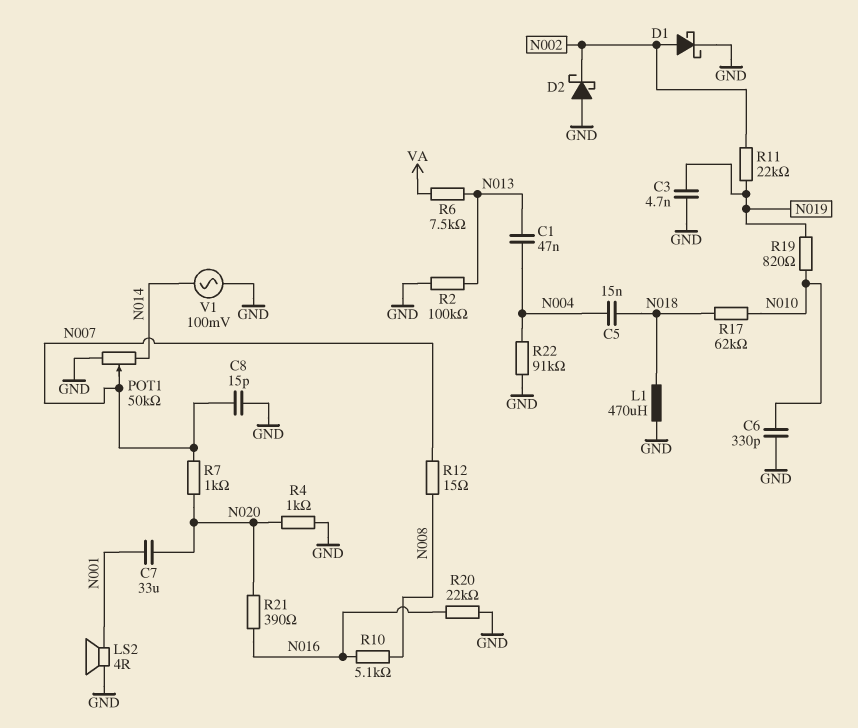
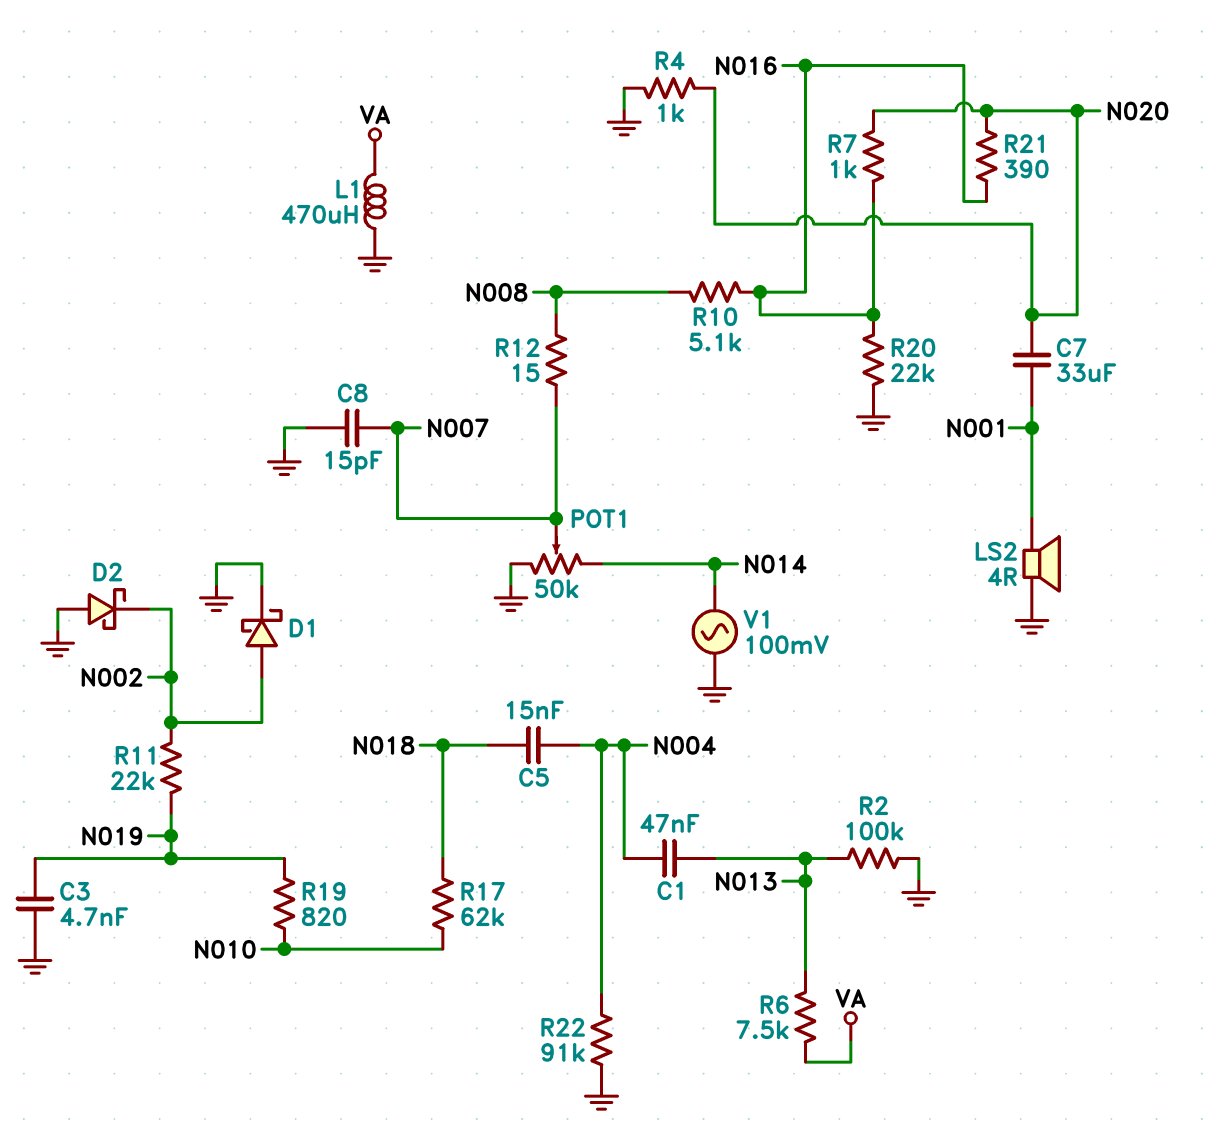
C6: 330pF (GND, N010) -> none
L1: 470uH (GND, N018) -> 470uH (GND, VA)
R7: 1k (N007, N020) -> 1k (N016, N020)

